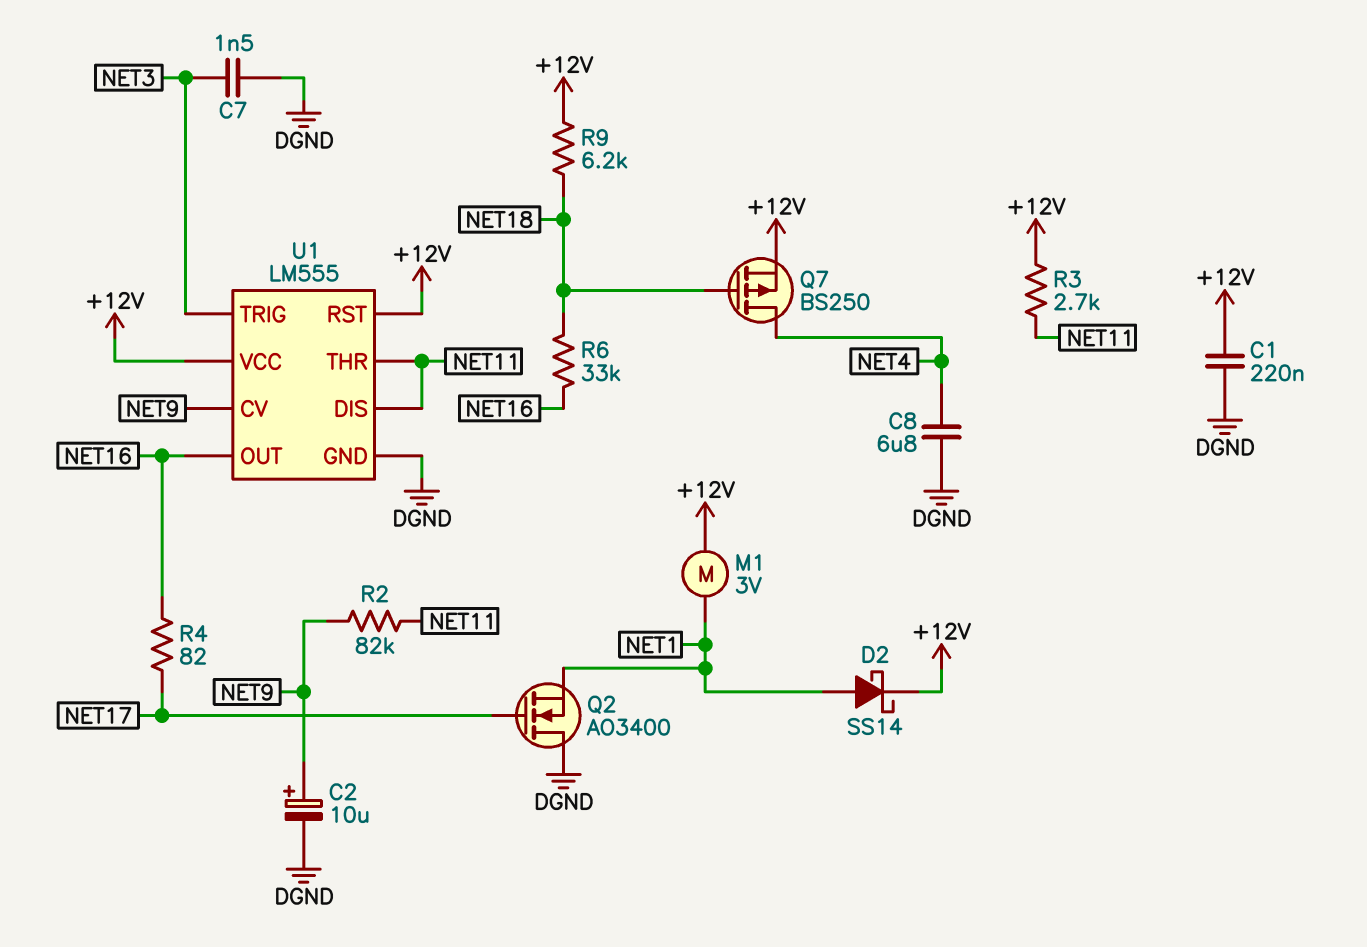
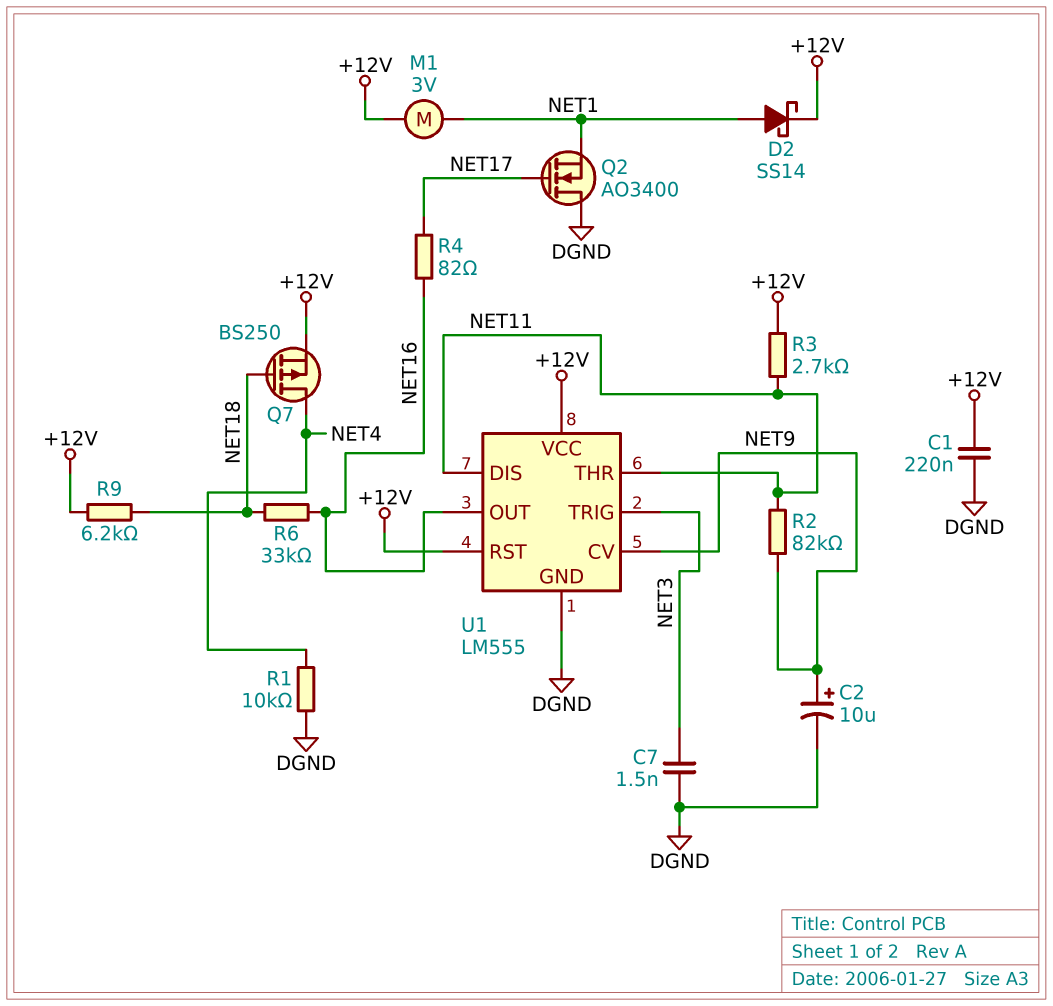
C8: 6.8uF (DGND, NET4) -> none
R1: none -> 10k (DGND, NET4)

